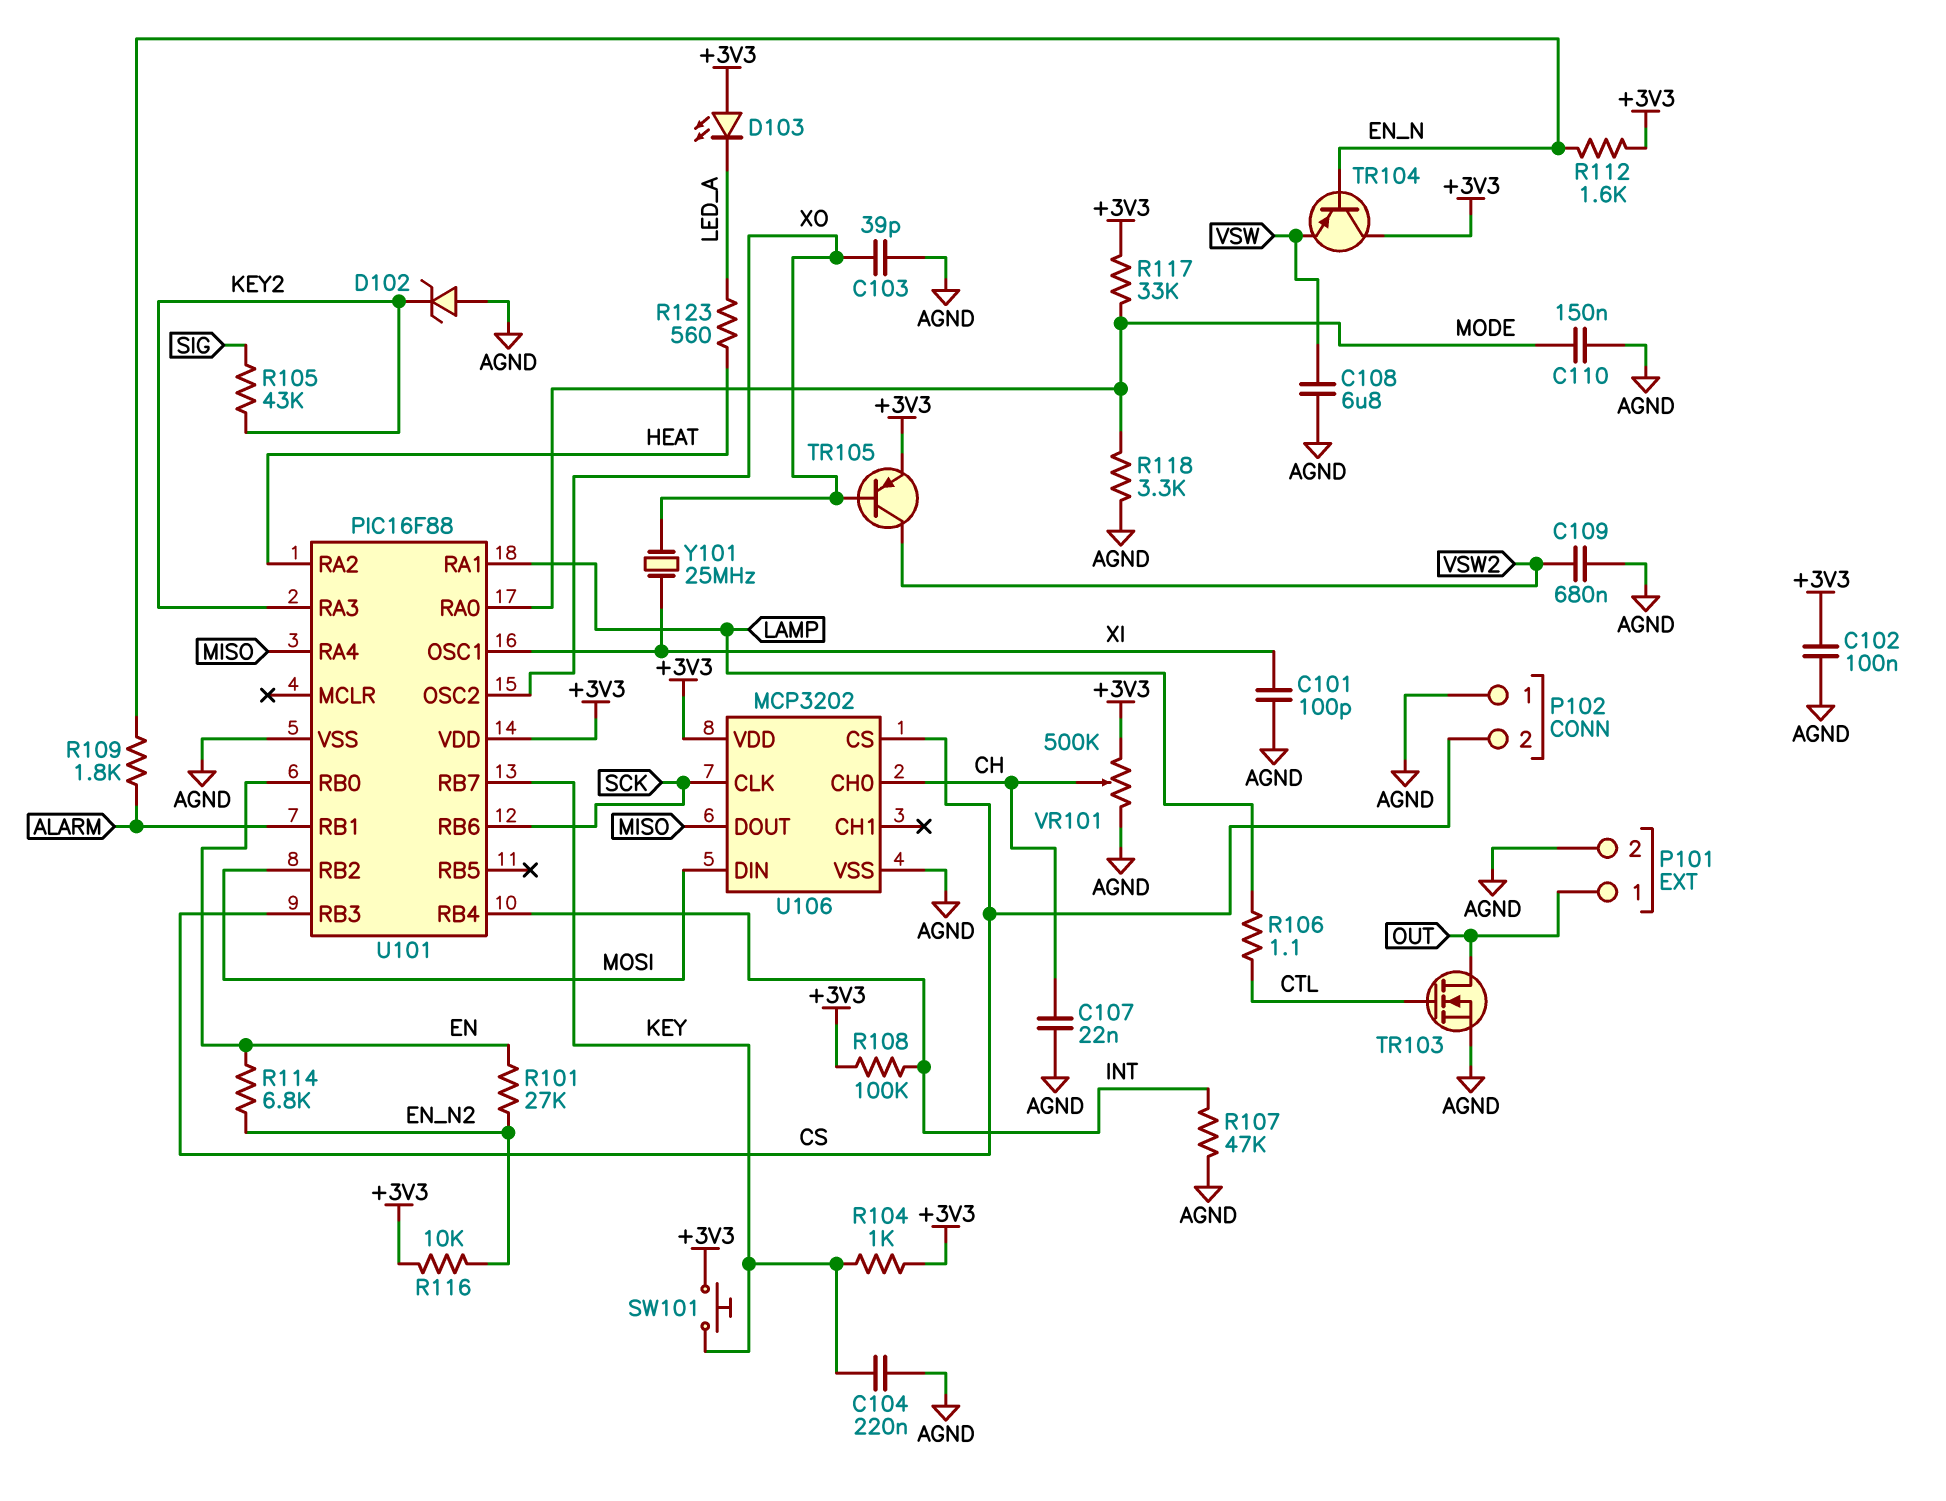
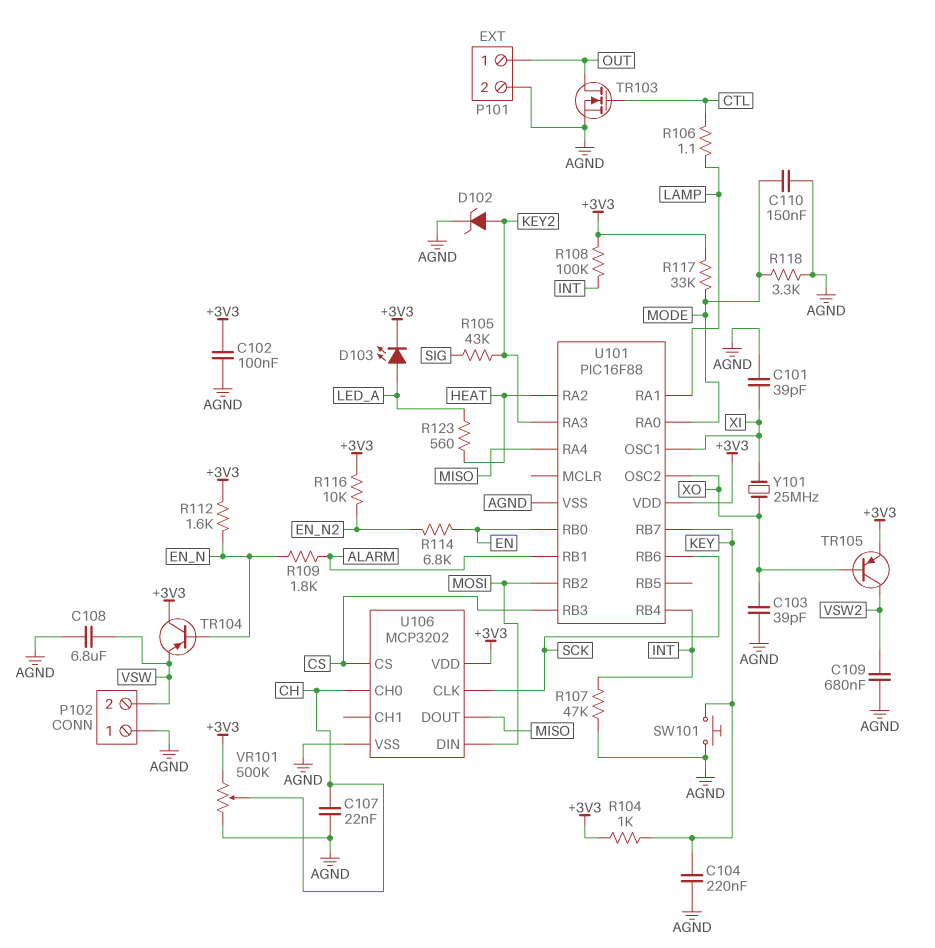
C101: 100pF (AGND, XI) -> 39pF (AGND, XI)
D102: zener (A AGND, K KEY2) -> zener (A KEY2, K AGND)
D103: LED (A +3V3, K LED_A) -> LED (A LED_A, K +3V3)
P102 pin 2: CS -> VSW
R101: 27k (EN, EN_N2) -> none
SW101: button (+3V3, KEY) -> button (AGND, KEY)

